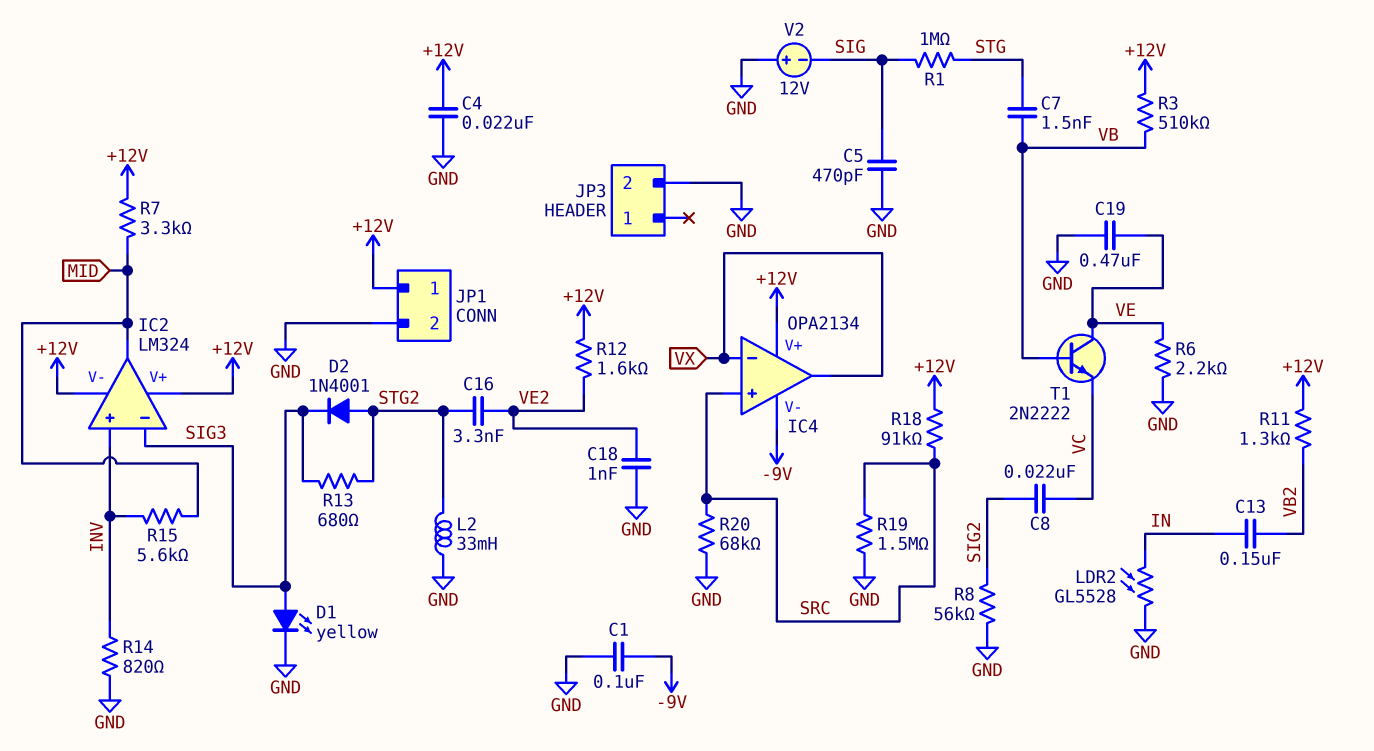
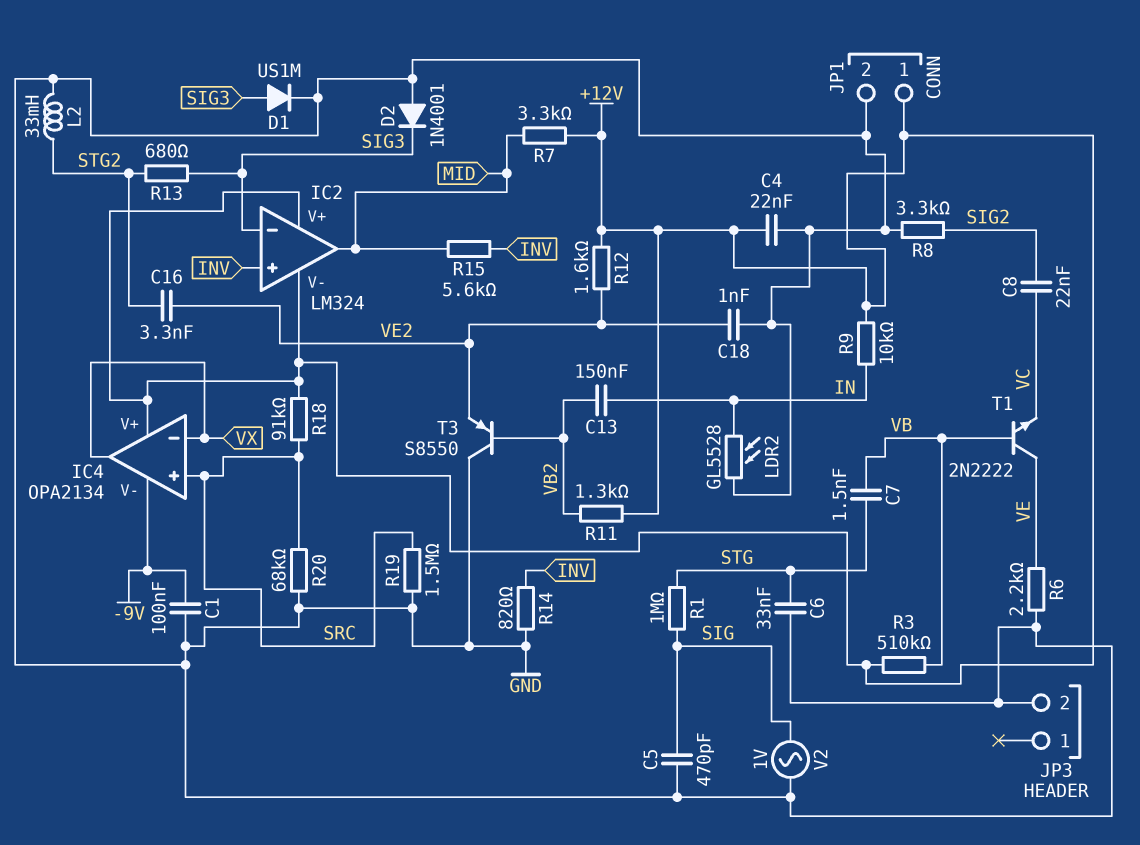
C6: none -> 33nF (GND, STG)
C19: 470nF (GND, VE) -> none
D1: LED yellow (A SIG3, K GND) -> diode US1M (A SIG3, K GND)
D2: diode 1N4001 (A STG2, K SIG3) -> diode 1N4001 (A GND, K SIG3)
R8: 56k (GND, SIG2) -> 3.3k (GND, SIG2)
R9: none -> 10k (+12V, IN)
T3: none -> PNP S8550 (B VB2, C GND, E VE2)
V2: 12V (plus GND, minus SIG) -> AC 1V (GND, SIG)

